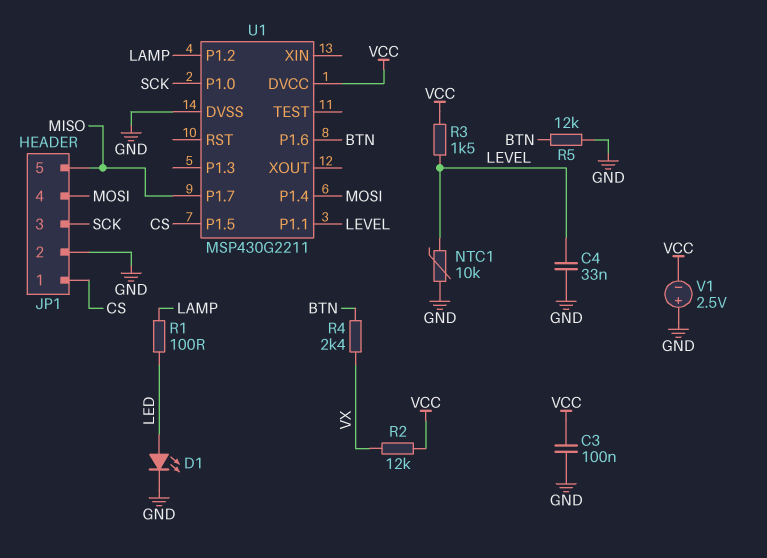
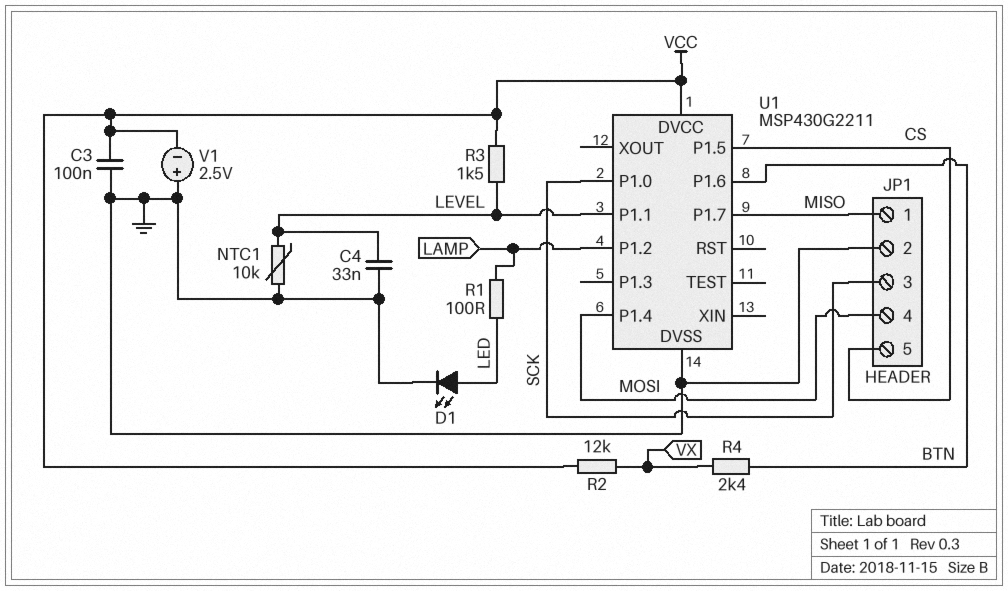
JP1 pin 1: CS -> MISO
JP1 pin 5: MISO -> CS
R5: 12k (BTN, GND) -> none

